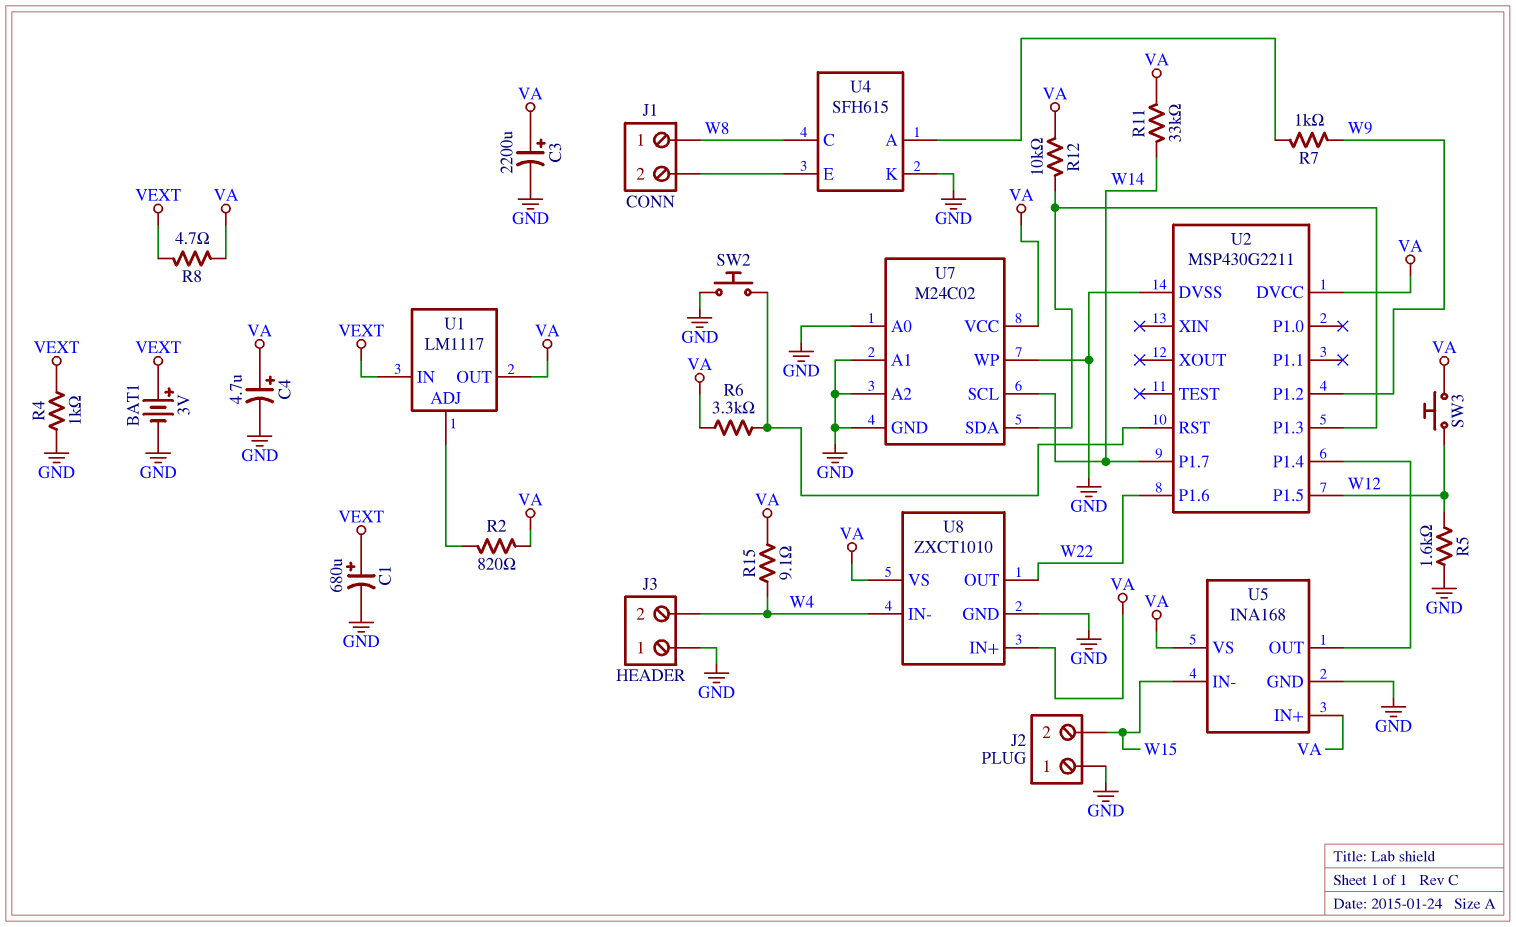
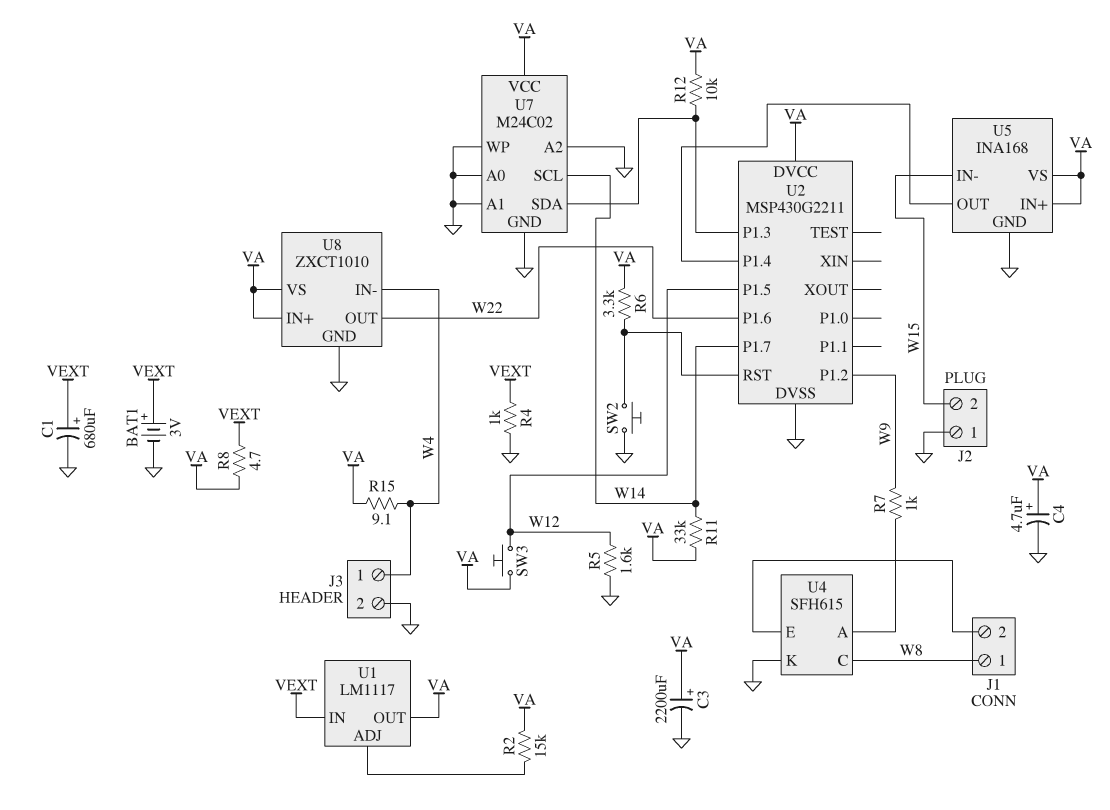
J3 pin 1: GND -> W4
J3 pin 2: W4 -> GND
R2: 820 (U1/ADJ, VA) -> 15k (U1/ADJ, VA)

